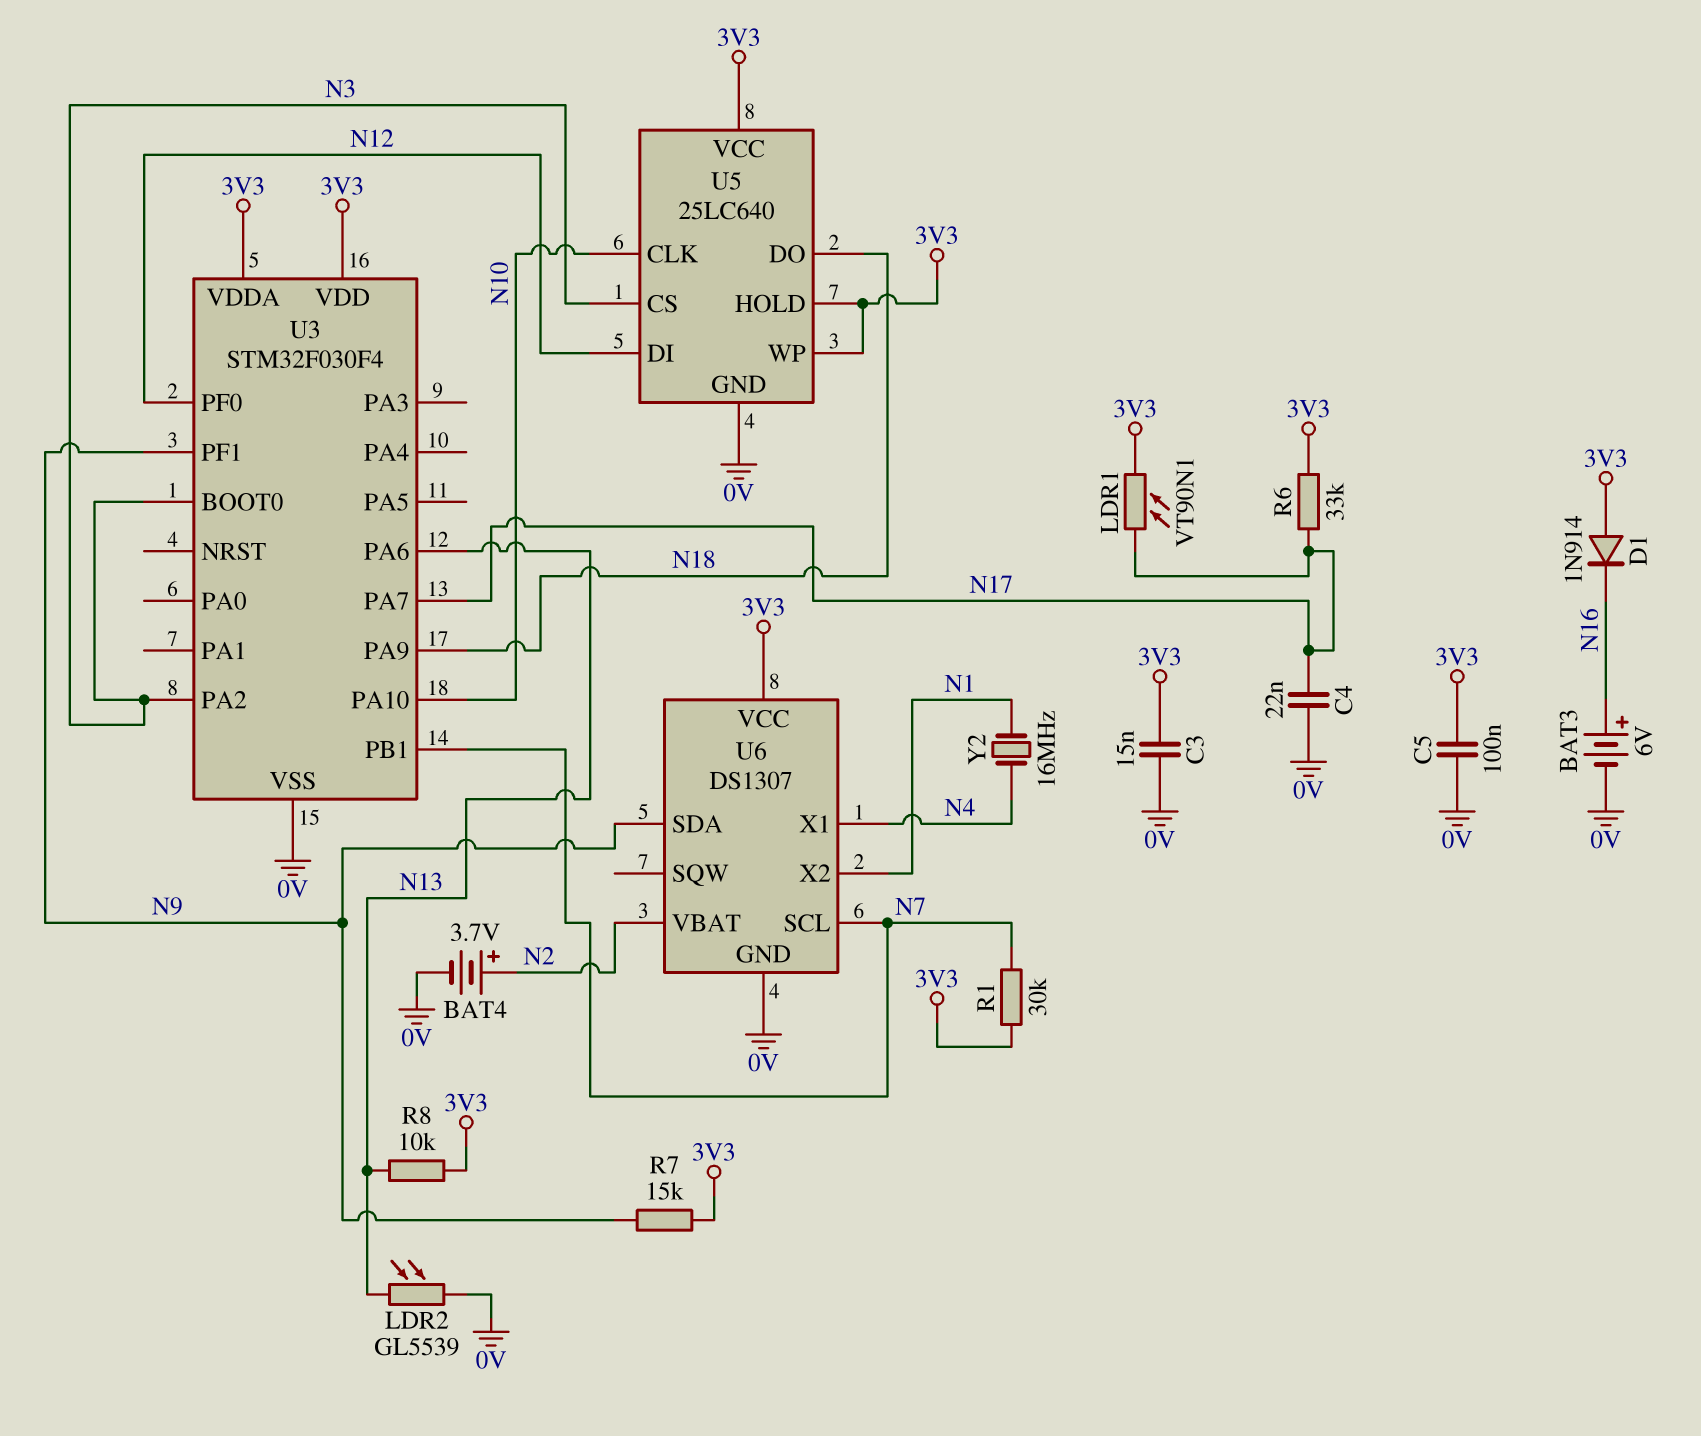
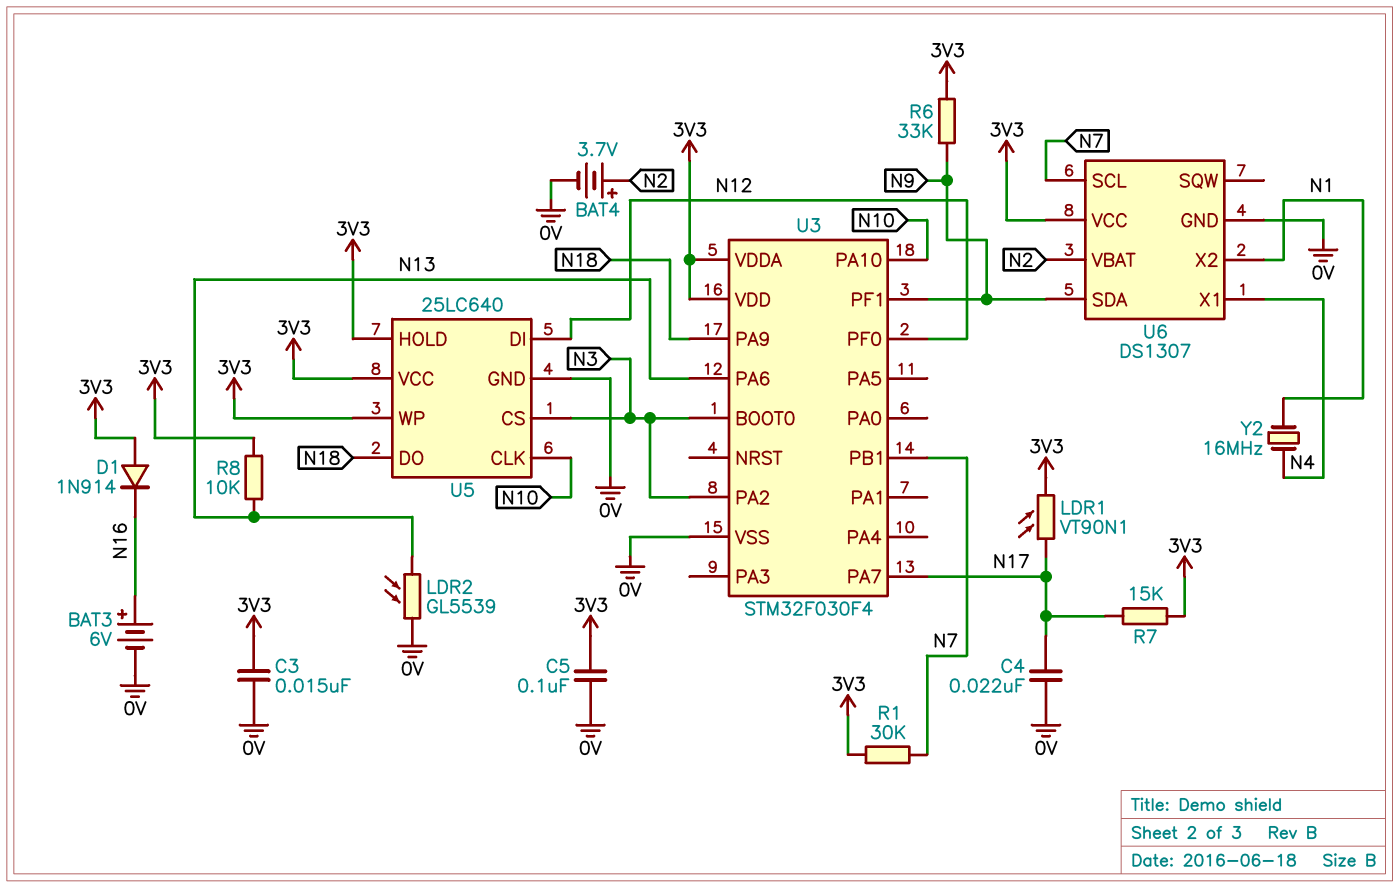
R6: 33k (3V3, N17) -> 33k (3V3, N9)
R7: 15k (3V3, N9) -> 15k (3V3, N17)

